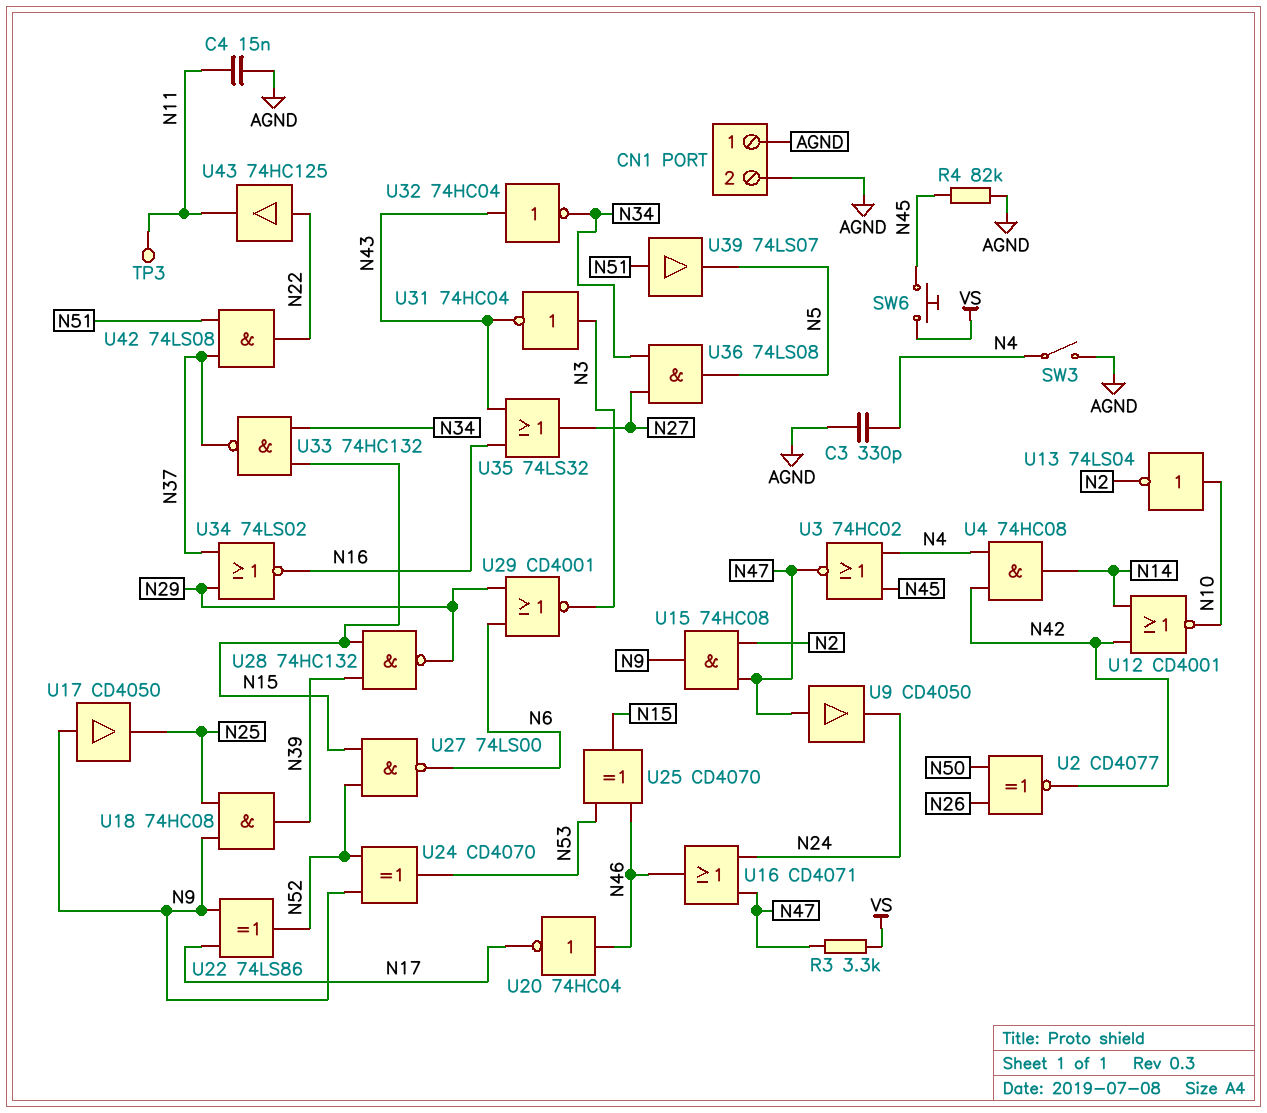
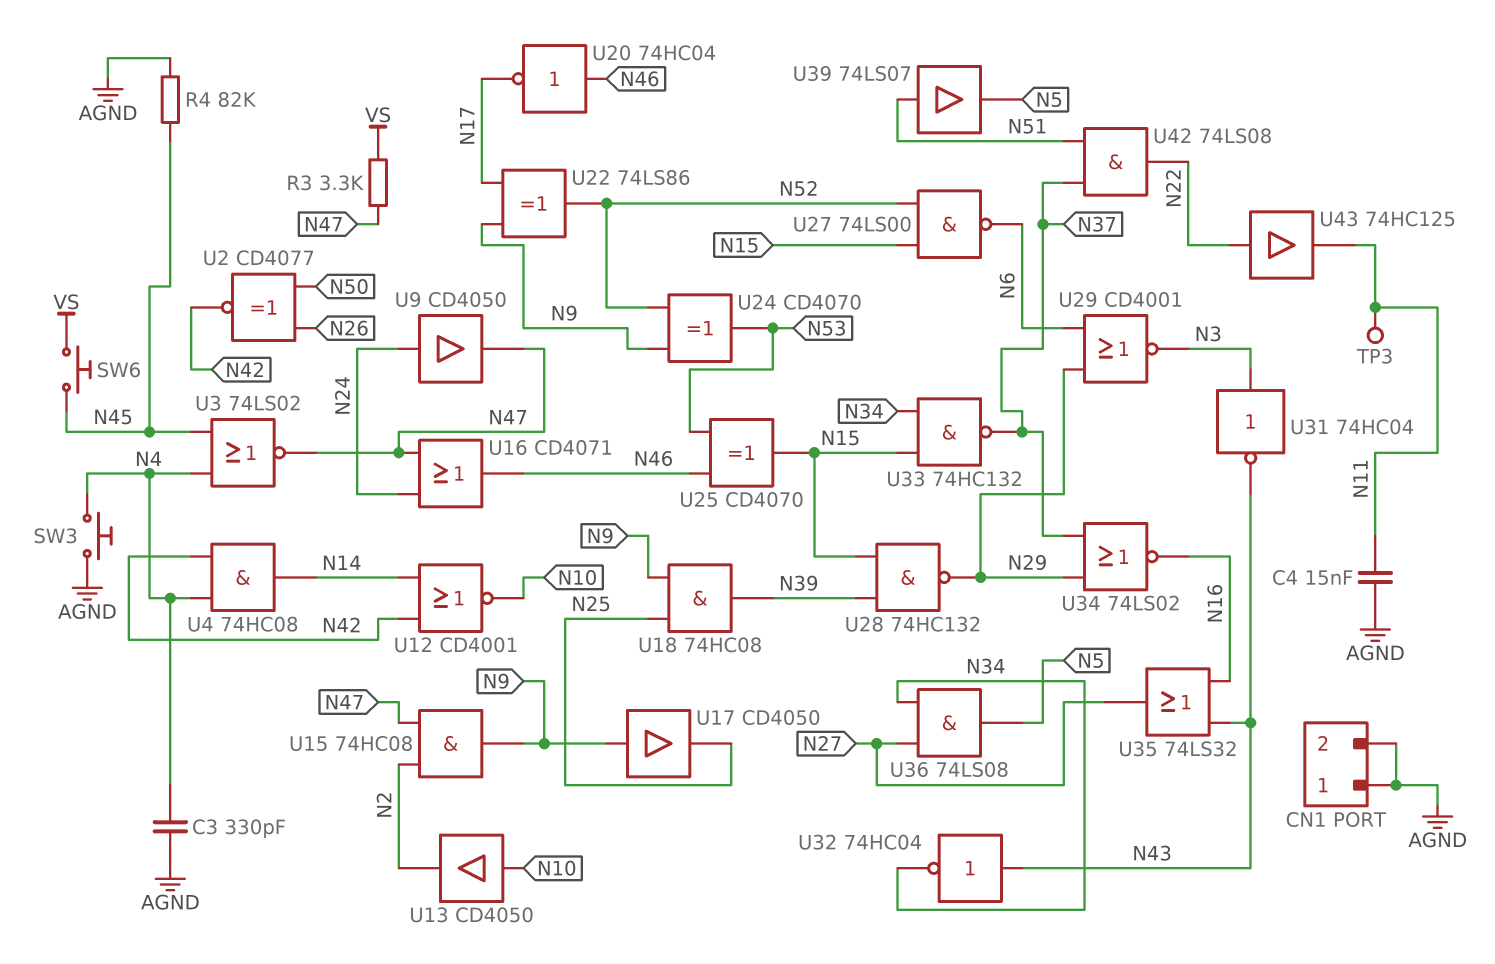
SW3: switch (AGND, N4) -> button (AGND, N4)
U3: NOR 74HC02 (in N4, in N45, out N47) -> NOR 74LS02 (in N4, in N45, out N47)
U9: buffer CD4050 (in N47, out N24) -> buffer CD4050 (in N24, out N47)
U13: NOT 74LS04 (in N10, out N2) -> buffer CD4050 (in N10, out N2)

